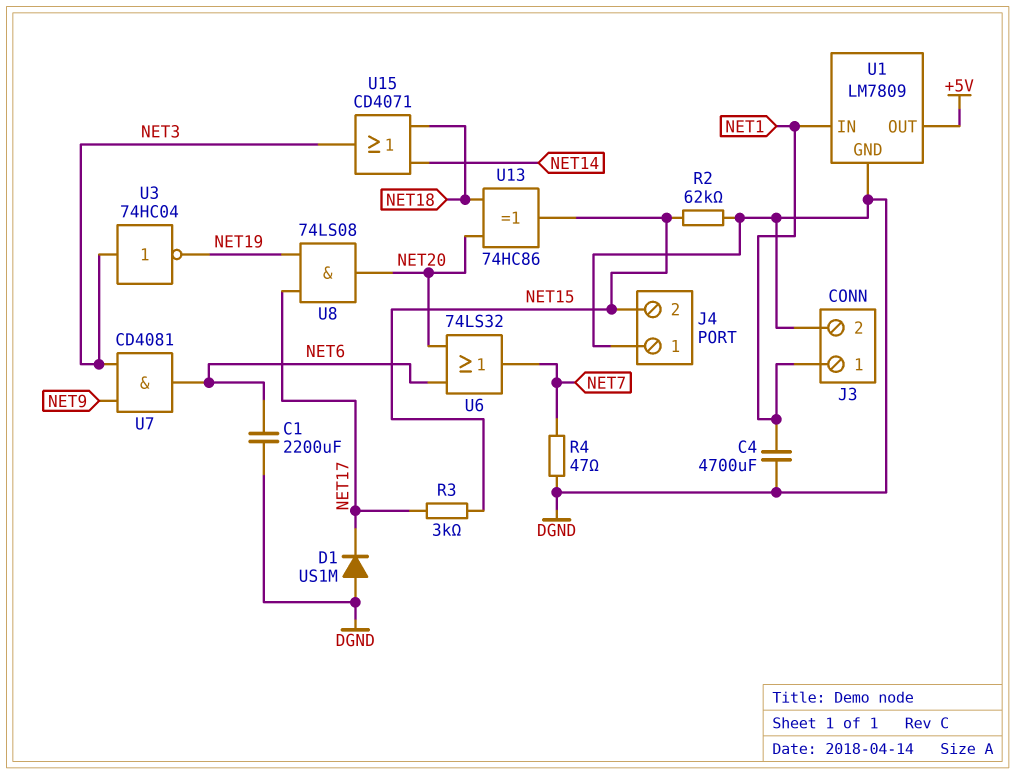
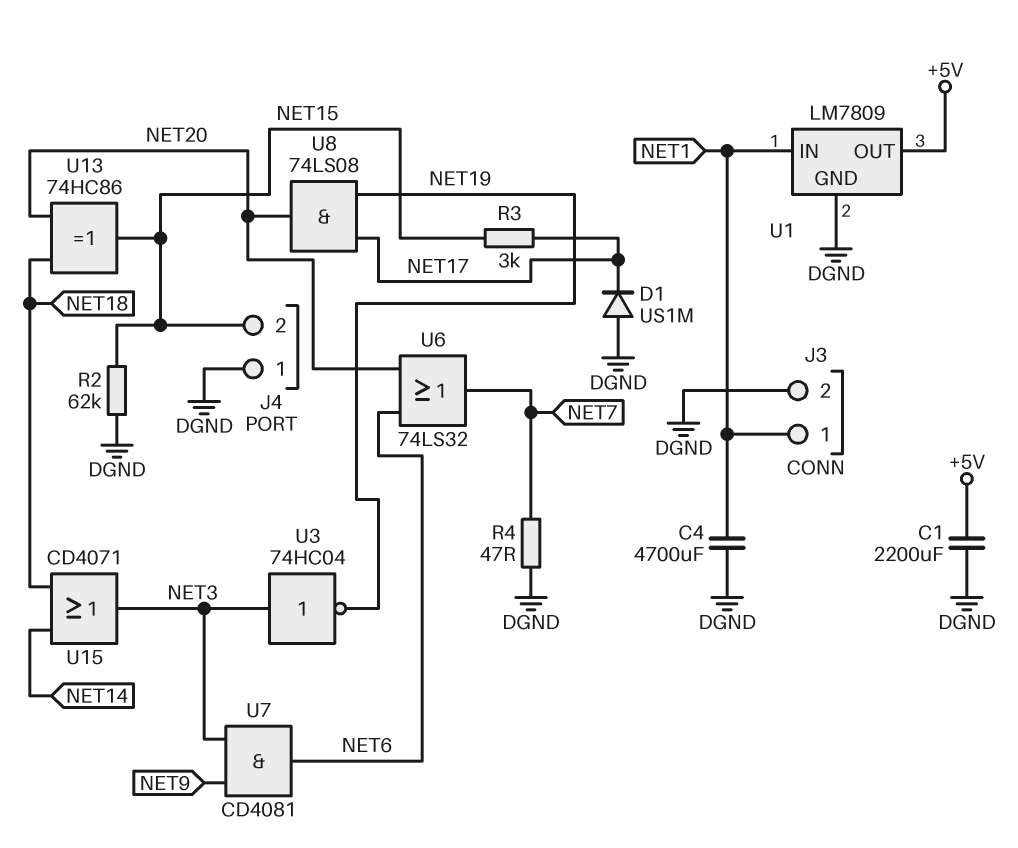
C1: 2200uF (DGND, NET6) -> 2200uF (+5V, DGND)

